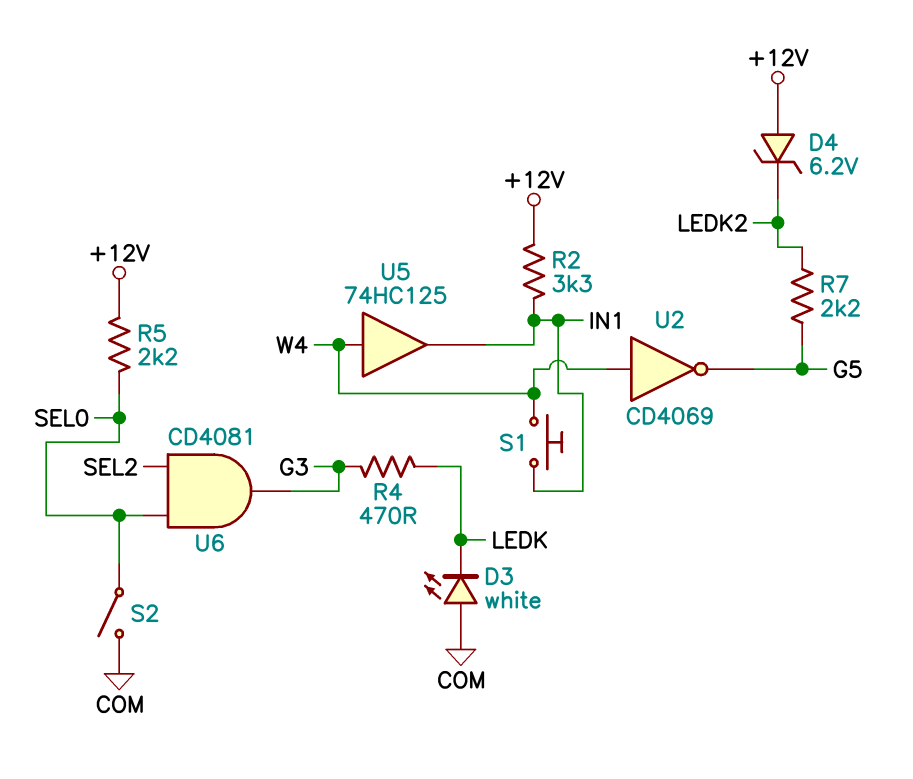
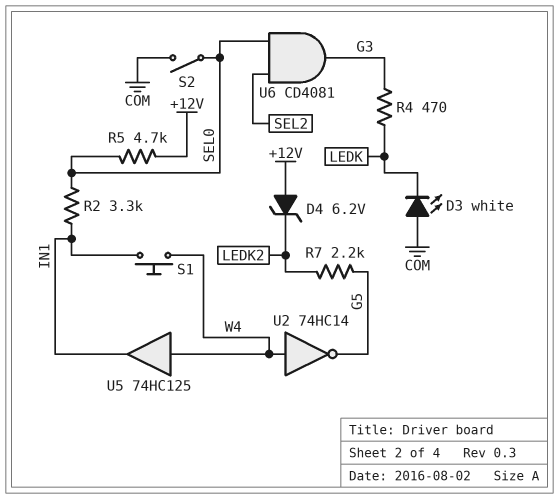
R2: 3.3k (+12V, IN1) -> 3.3k (IN1, SEL0)
R5: 2.2k (+12V, SEL0) -> 4.7k (+12V, SEL0)
U2: NOT CD4069 (in W4, out G5) -> NOT 74HC14 (in W4, out G5)

